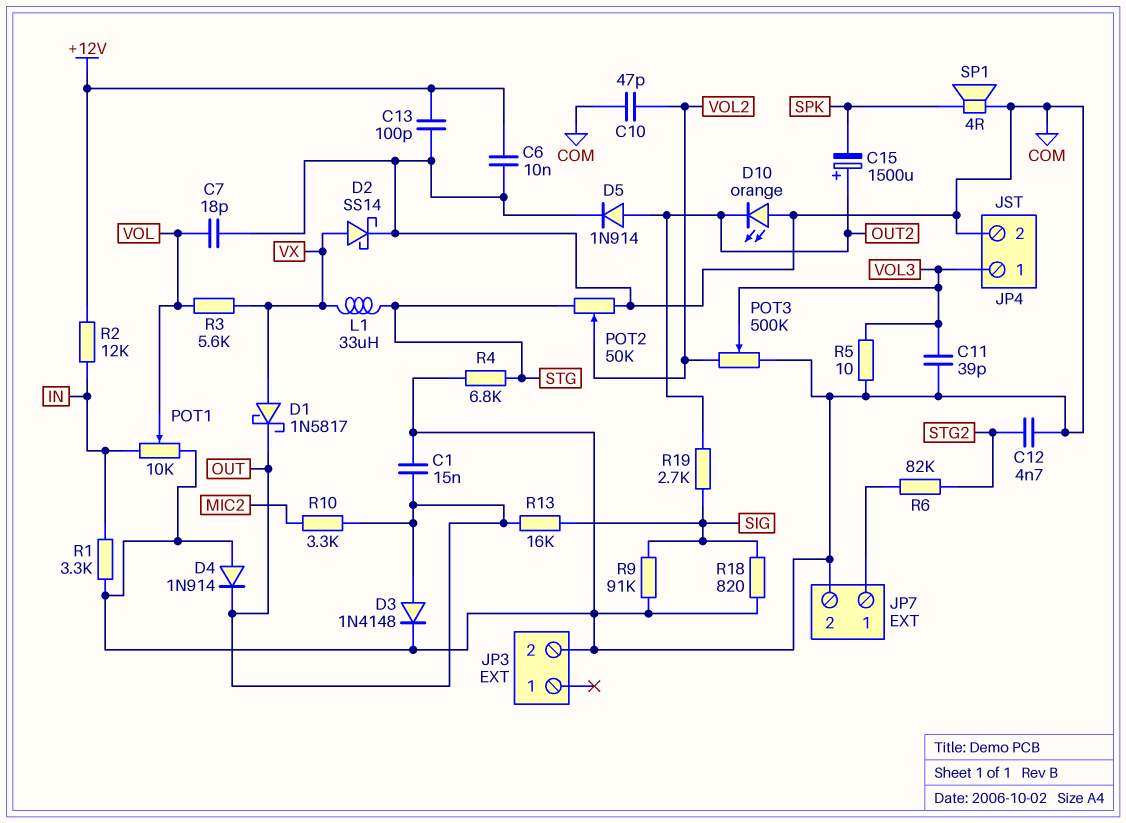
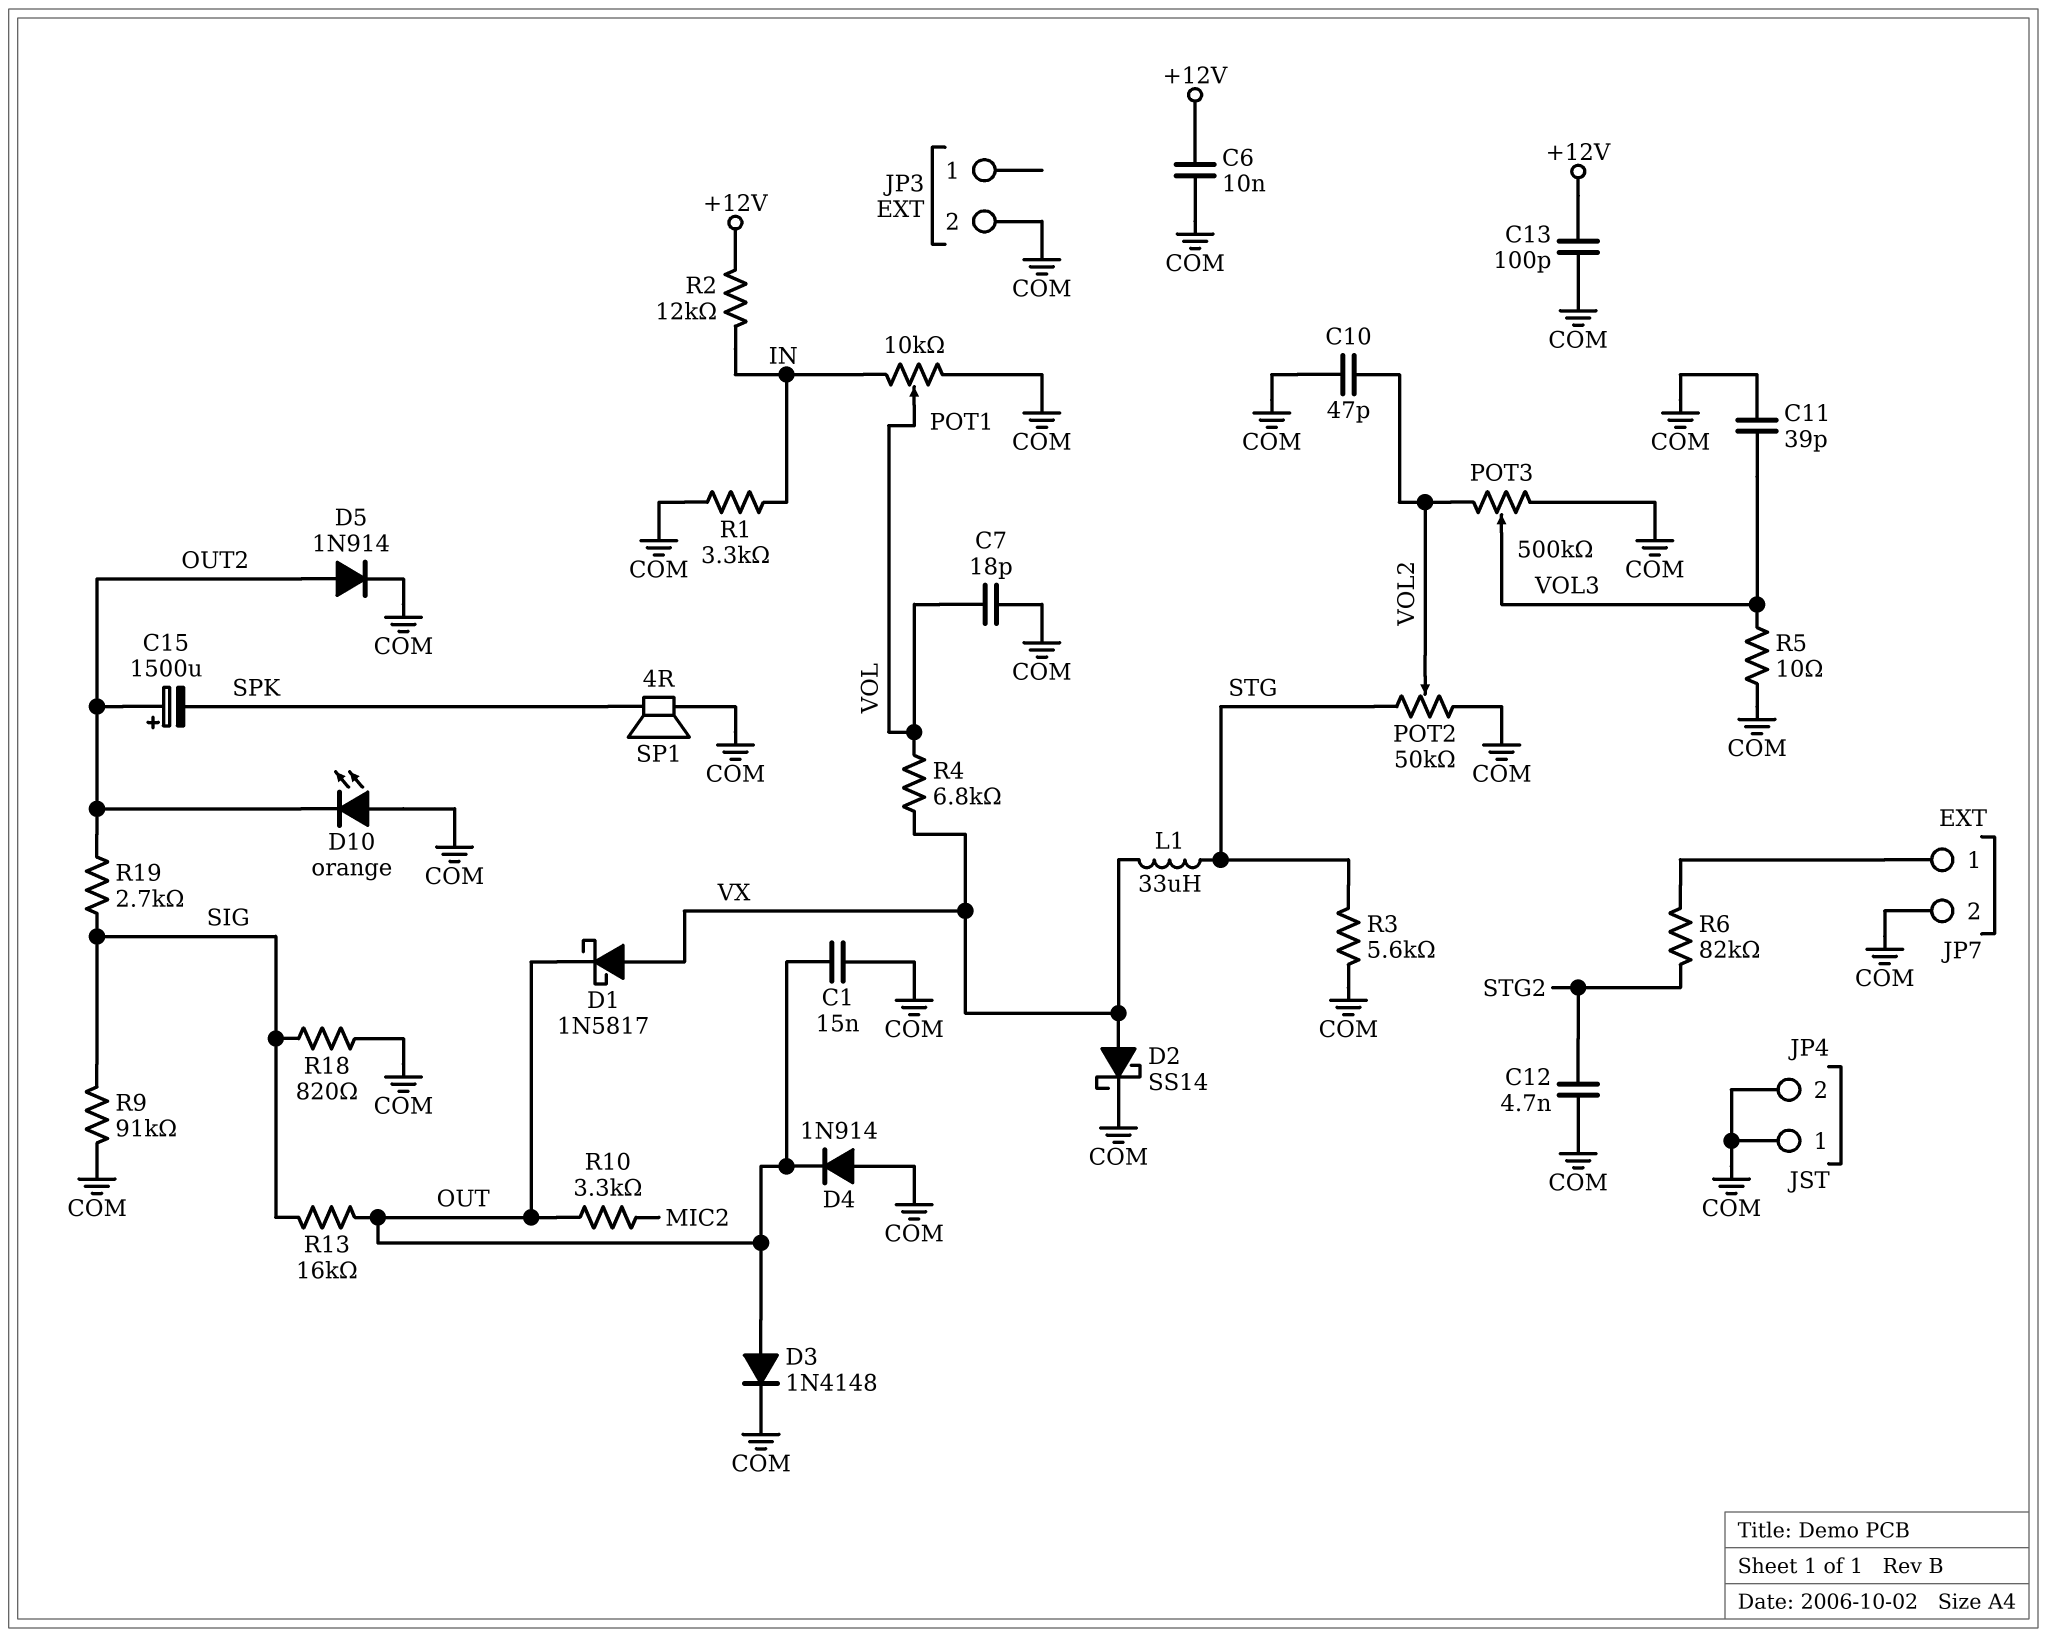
JP4 pin 1: VOL3 -> COM
R3: 5.6k (VOL, VX) -> 5.6k (COM, STG)
R4: 6.8k (COM, STG) -> 6.8k (VOL, VX)

